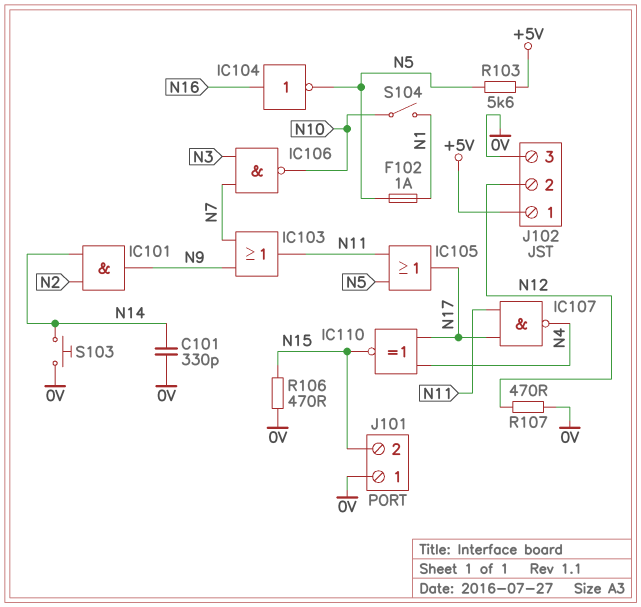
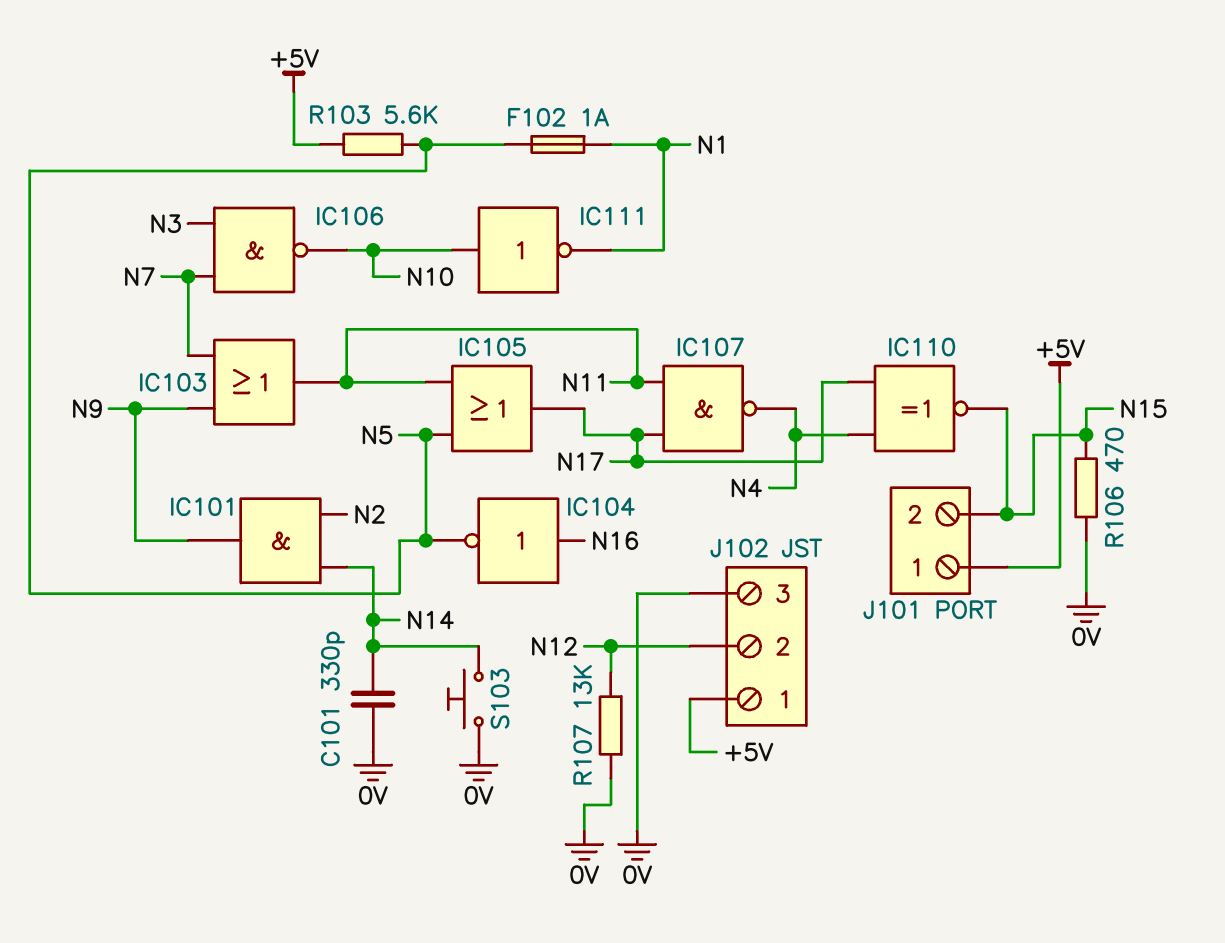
IC111: none -> NOT (in N10, out N1)
J101 pin 1: 0V -> +5V
R107: 470 (0V, N12) -> 13k (0V, N12)
S104: switch (N1, N10) -> none

